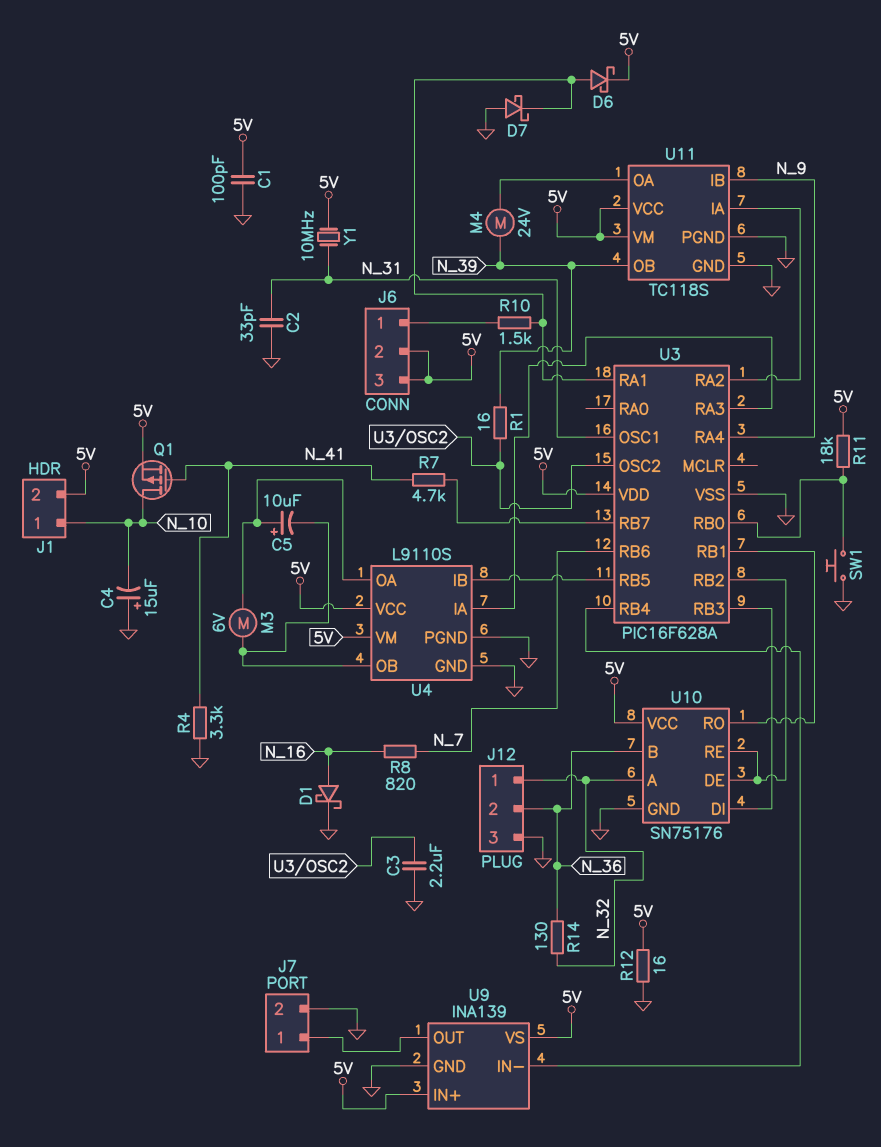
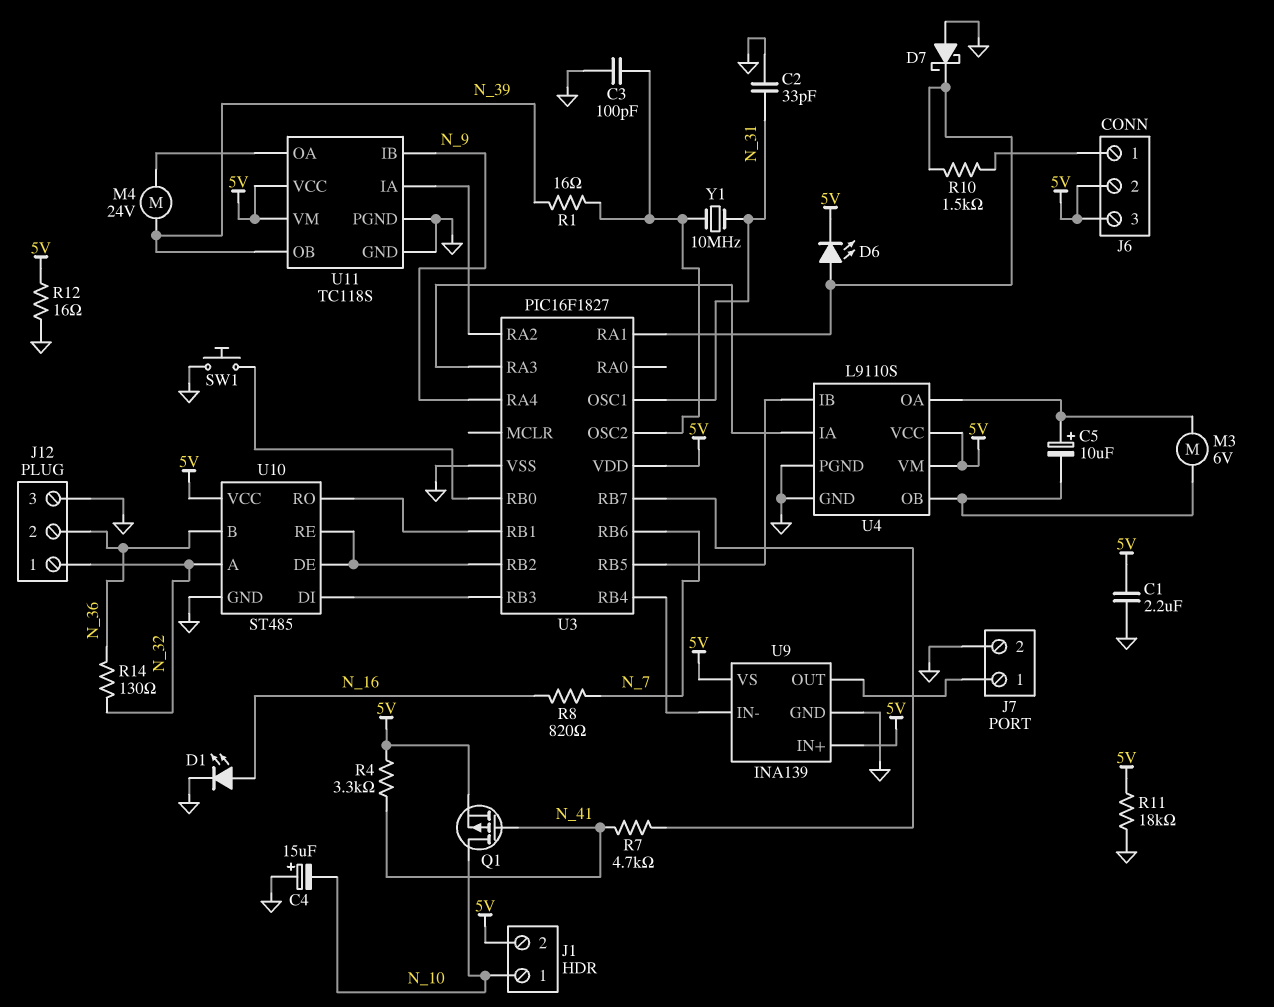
C1: 100pF (5V, GND) -> 2.2uF (5V, GND)
C3: 2.2uF (GND, U3/OSC2) -> 100pF (GND, U3/OSC2)
D1: schottky (A N_16, K GND) -> LED (A N_16, K GND)
D6: schottky (A U3/RA1, K 5V) -> LED (A U3/RA1, K 5V)
R4: 3.3k (GND, N_41) -> 3.3k (5V, N_41)
R11: 18k (5V, U3/RB0) -> 18k (5V, GND)
U3: PIC16F628A -> PIC16F1827
U10: SN75176 -> ST485
Y1: 10MHz (5V, N_31) -> 10MHz (N_31, U3/OSC2)

